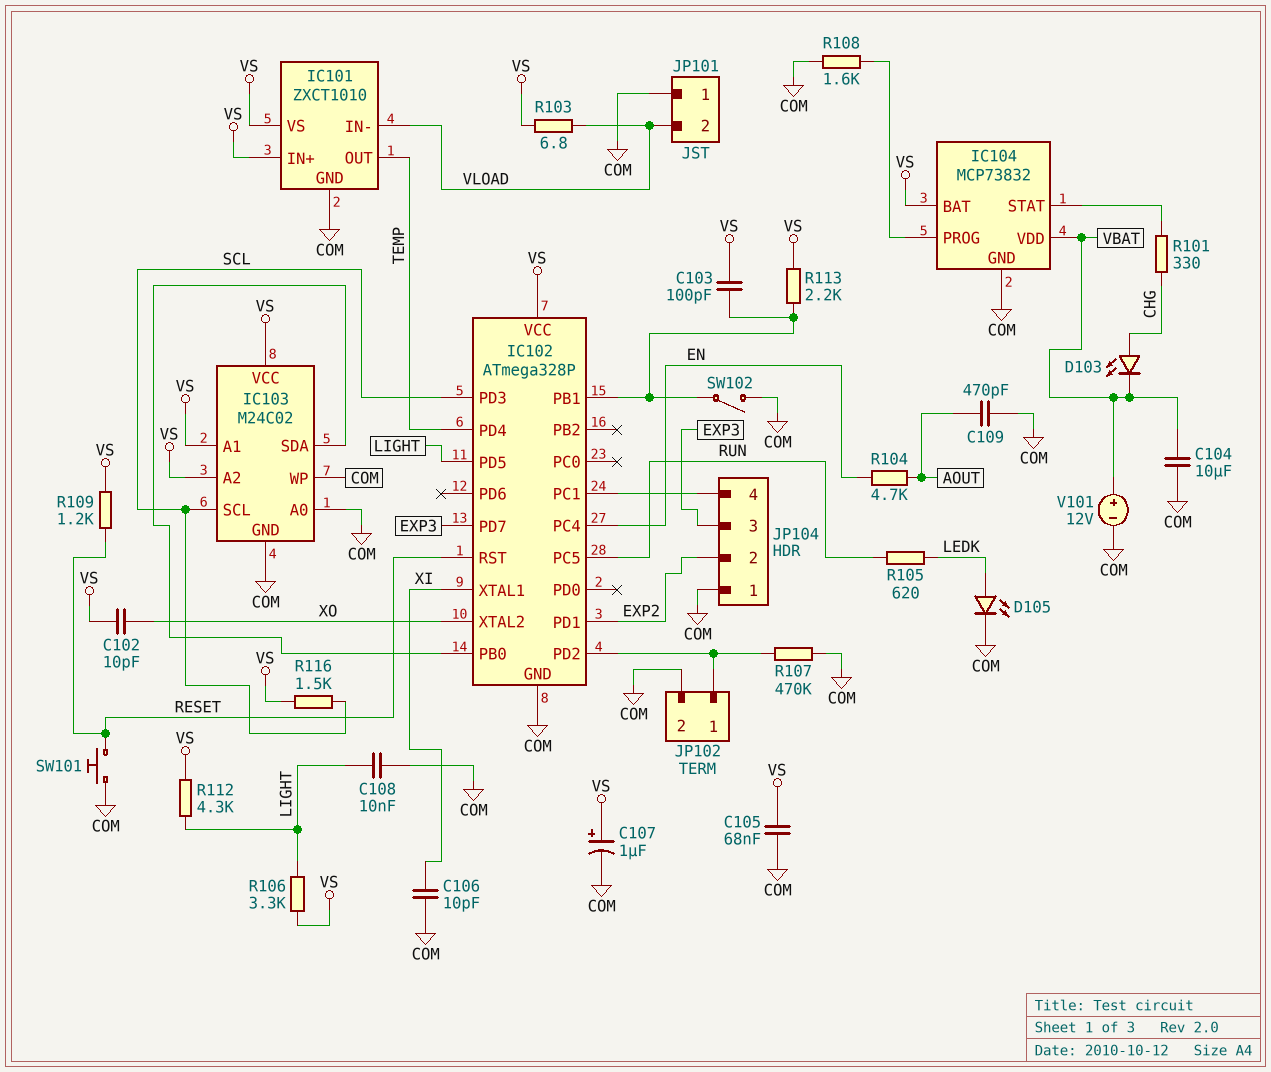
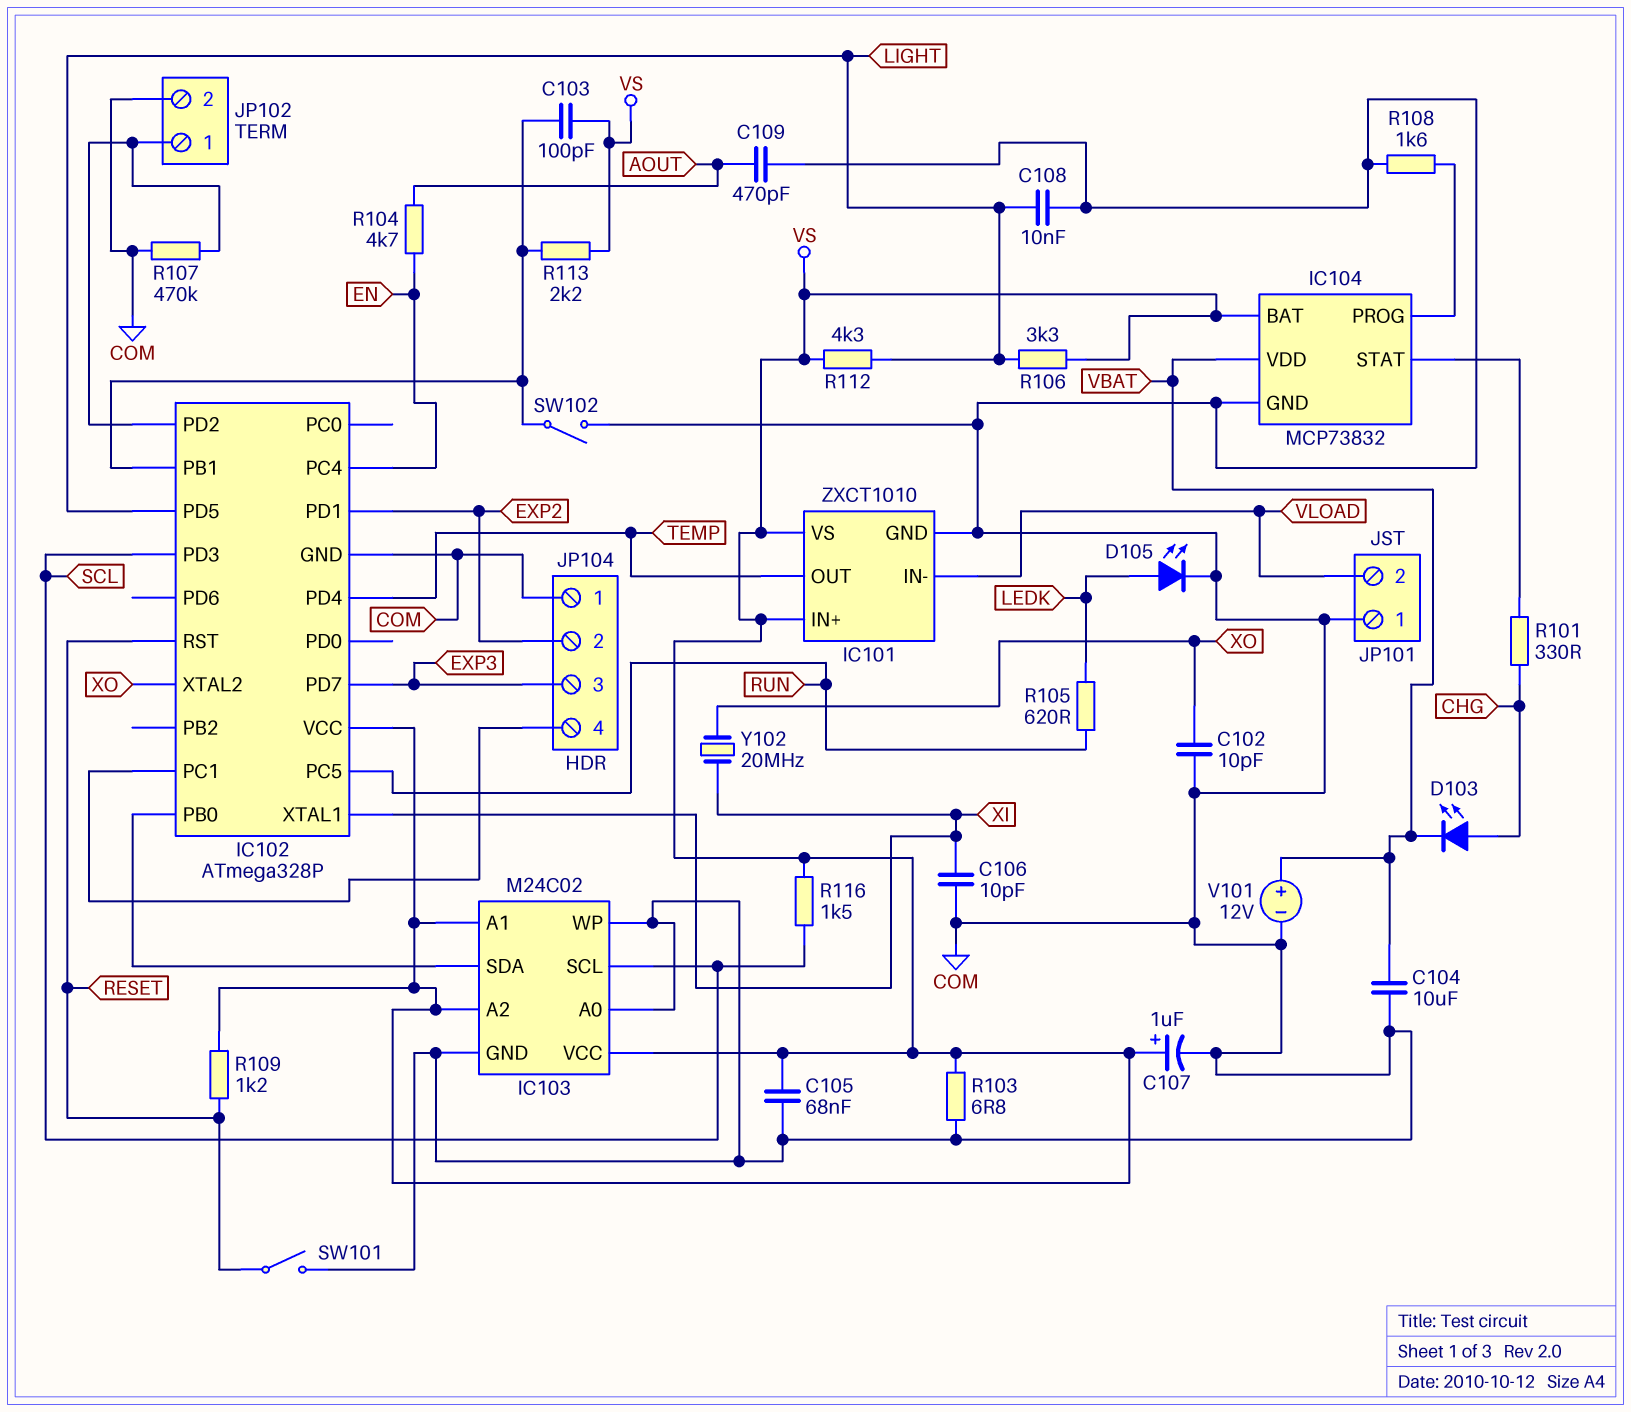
C102: 10pF (VS, XO) -> 10pF (COM, XO)
R103: 6.8 (VLOAD, VS) -> 6.8 (COM, VS)
SW101: button (COM, RESET) -> switch (COM, RESET)
Y102: none -> 20MHz (XI, XO)

